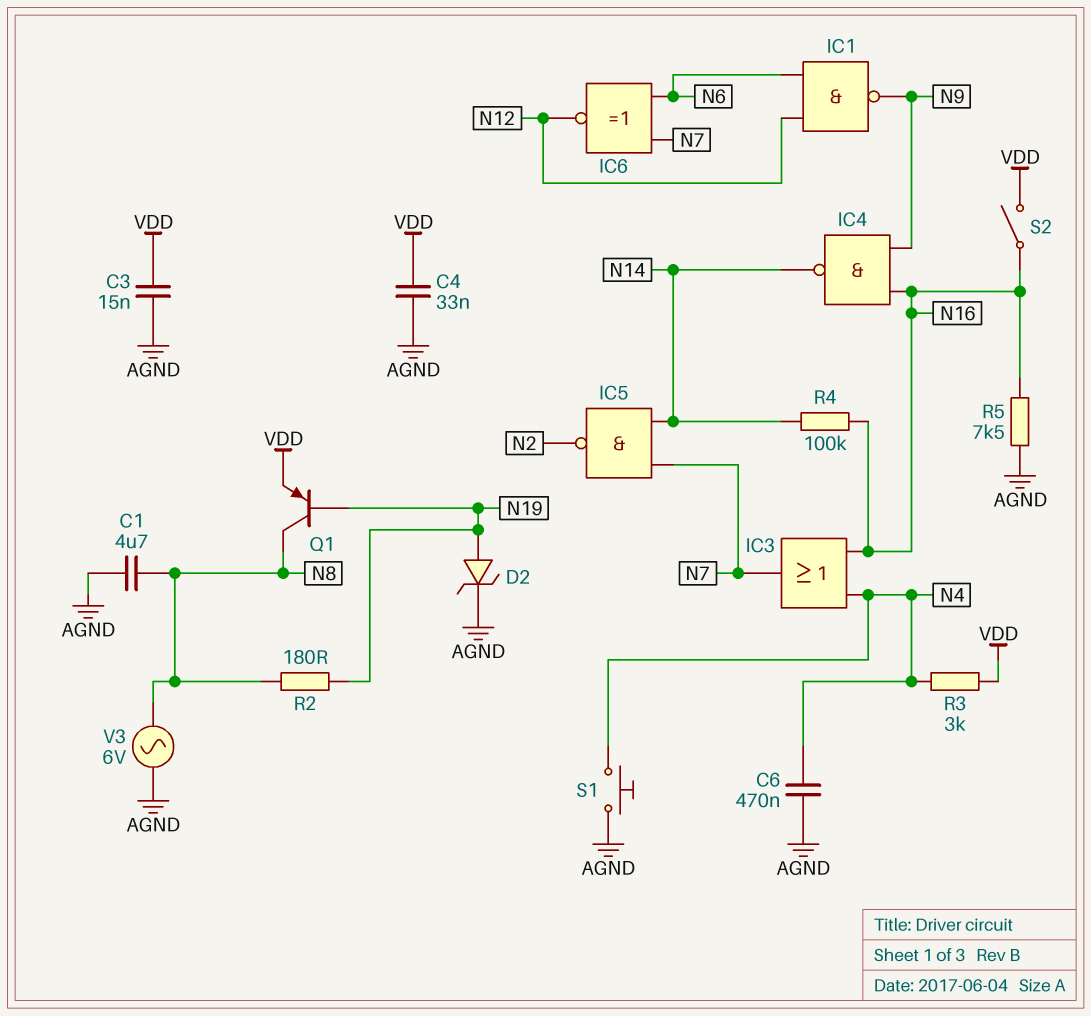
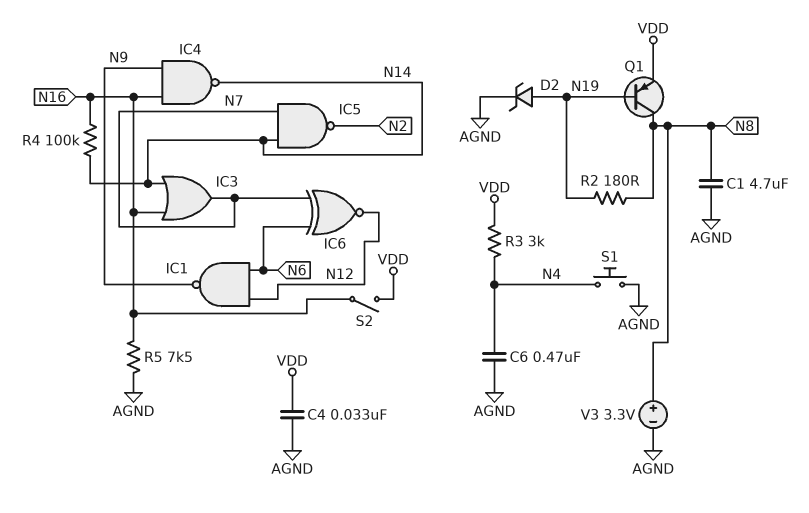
C3: 15nF (AGND, VDD) -> none
IC3: OR (in N4, in N16, out N7) -> OR (in N14, in N16, out N7)
V3: AC 6V (AGND, N8) -> 3.3V (plus N8, minus AGND)

